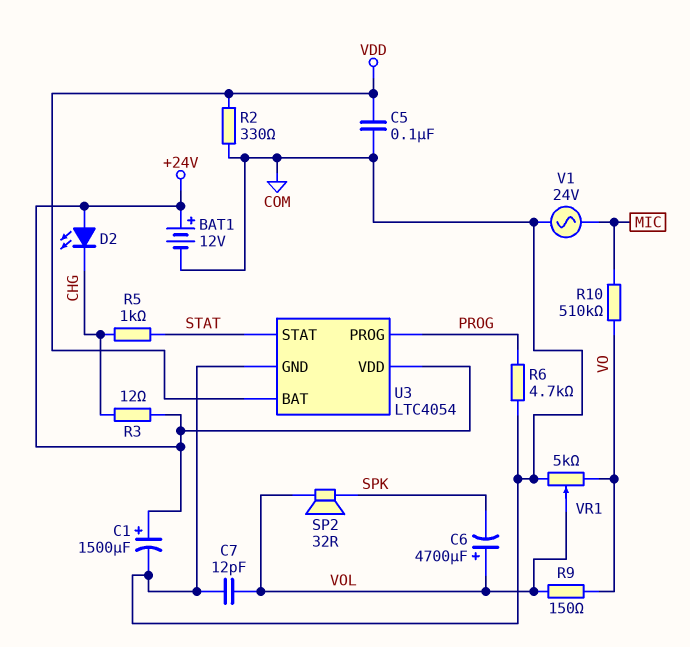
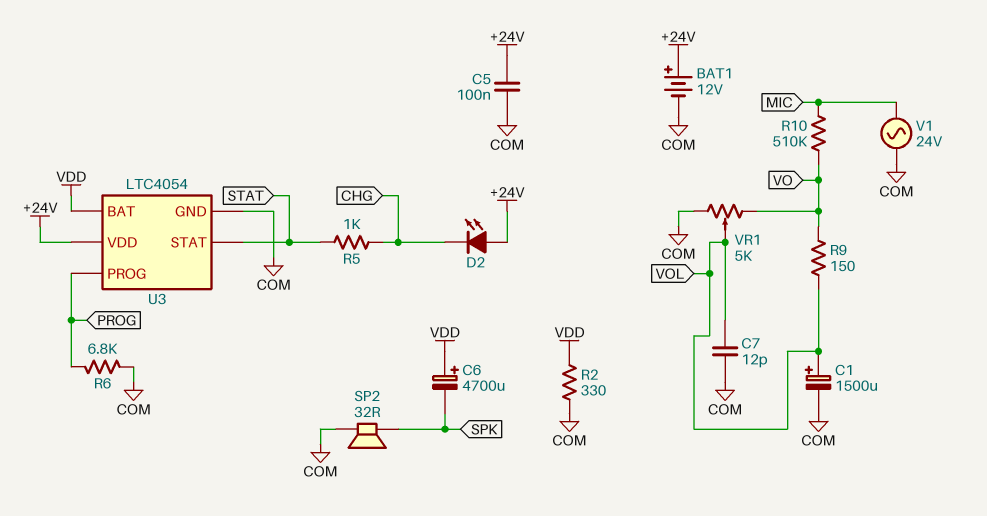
C1: 1500uF (plus +24V, minus COM) -> 1500uF (plus VOL, minus COM)
C5: 100nF (COM, VDD) -> 100nF (+24V, COM)
C6: 4700uF (plus VOL, minus SPK) -> 4700uF (plus VDD, minus SPK)
R3: 12 (+24V, CHG) -> none
R6: 4.7k (COM, PROG) -> 6.8k (COM, PROG)
SP2: speaker 32R (SPK, VOL) -> speaker 32R (COM, SPK)

